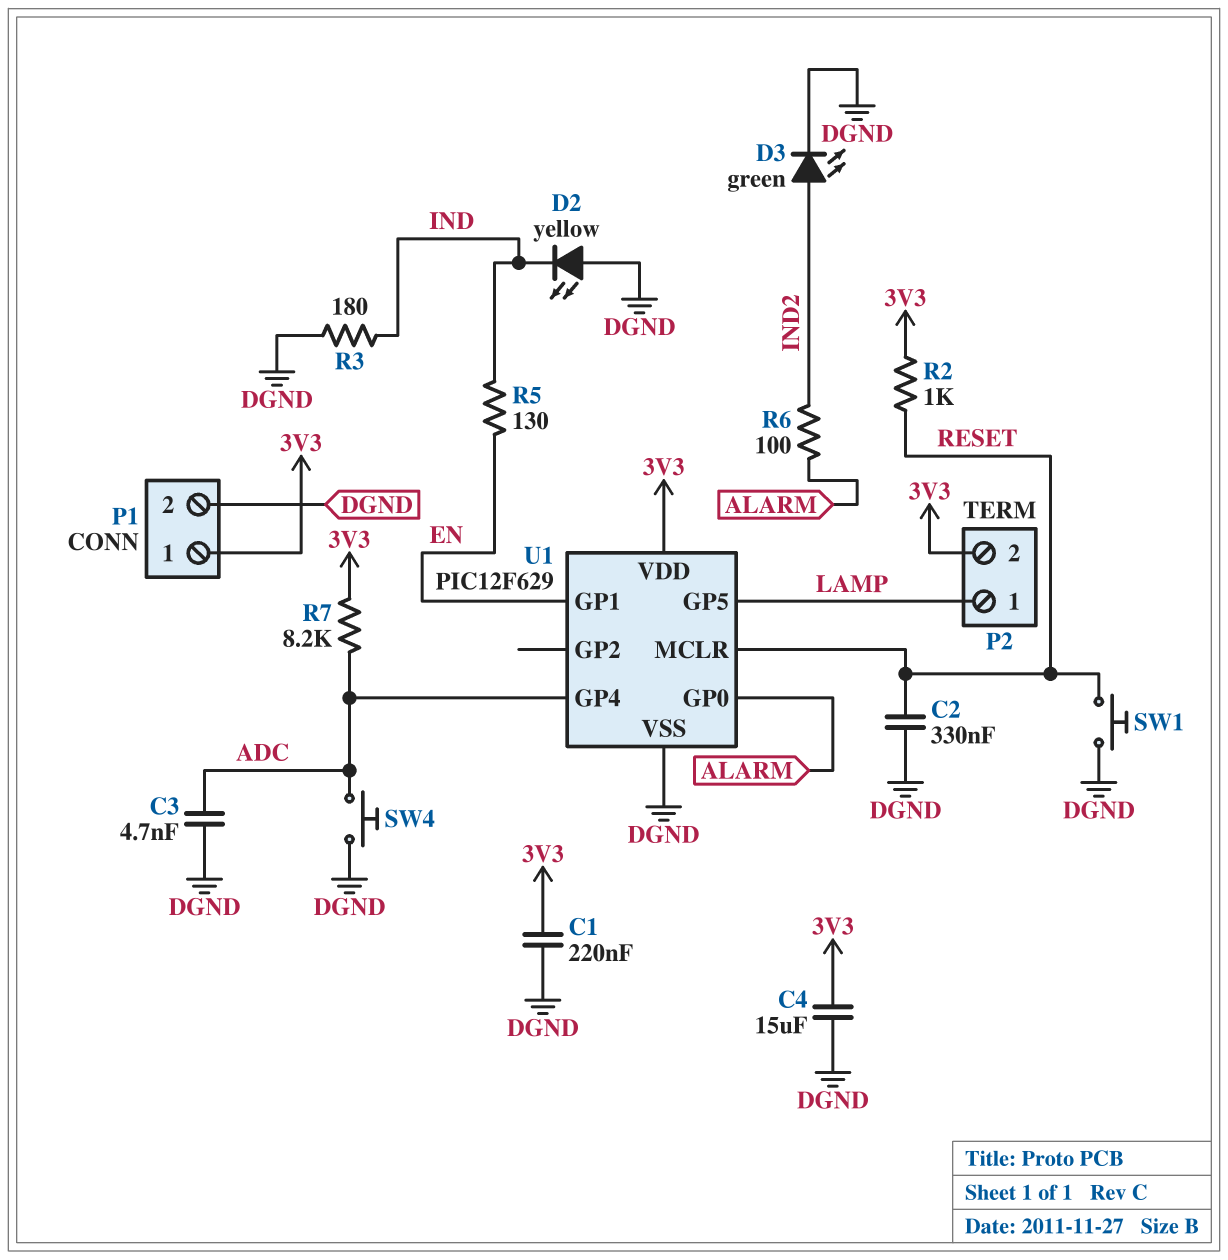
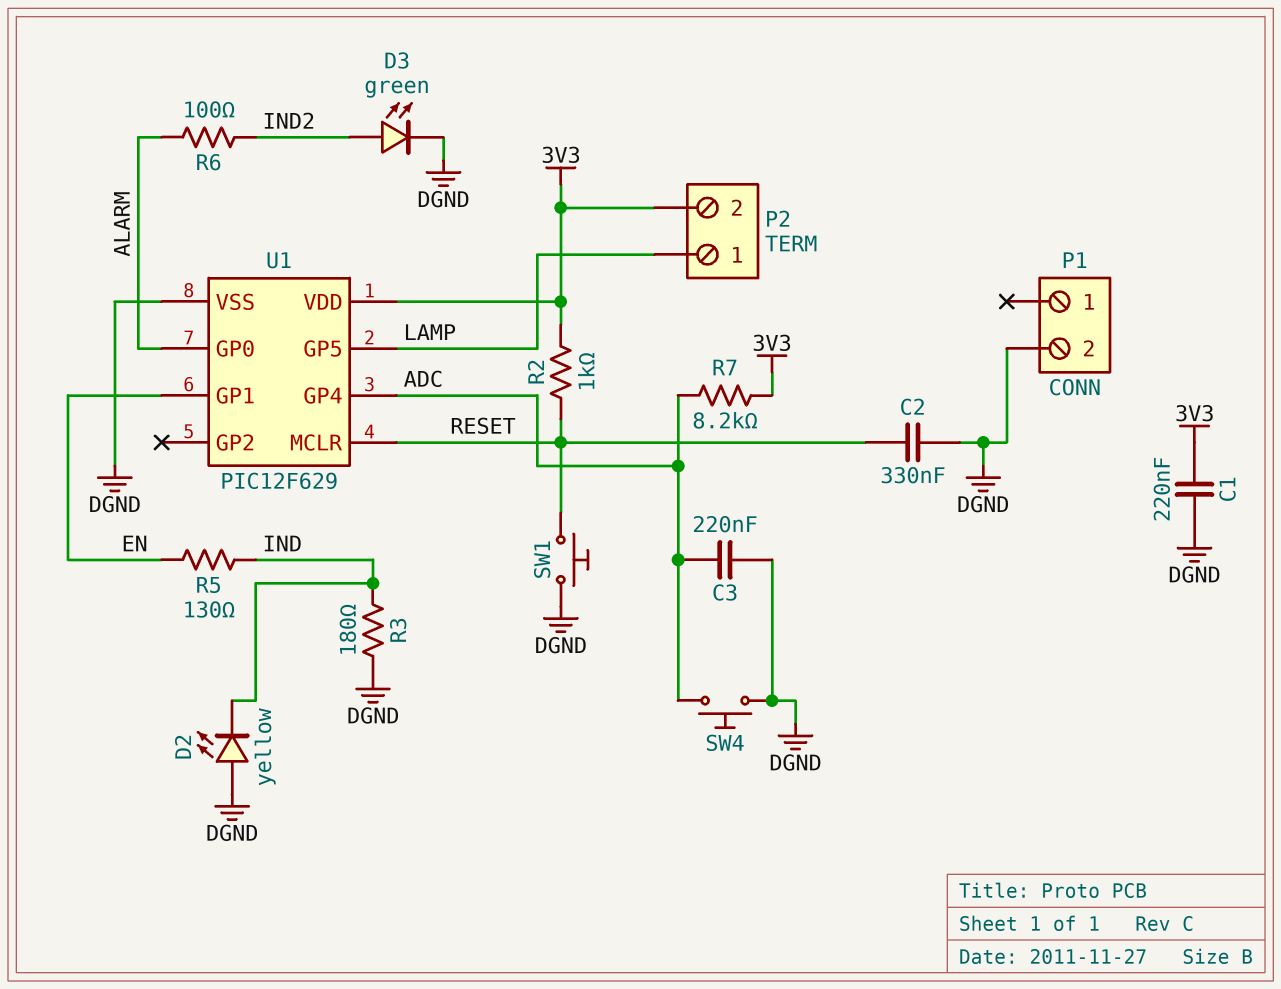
C3: 4.7nF (ADC, DGND) -> 220nF (ADC, DGND)
C4: 15uF (3V3, DGND) -> none
P1 pin 1: 3V3 -> none

